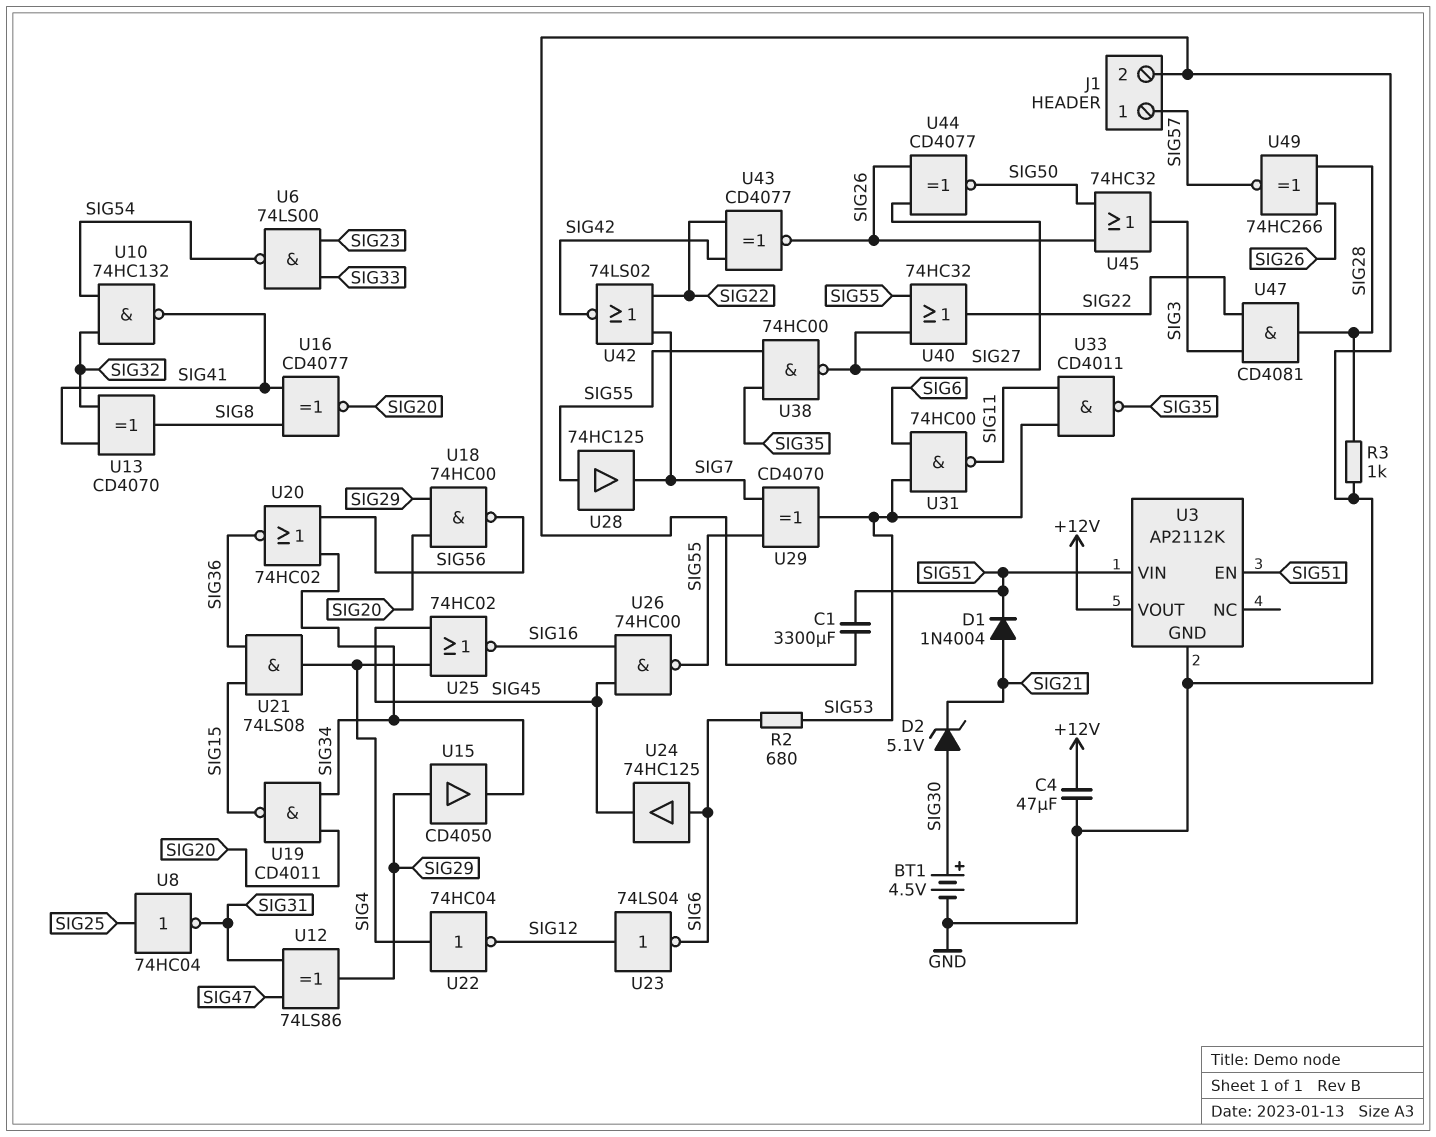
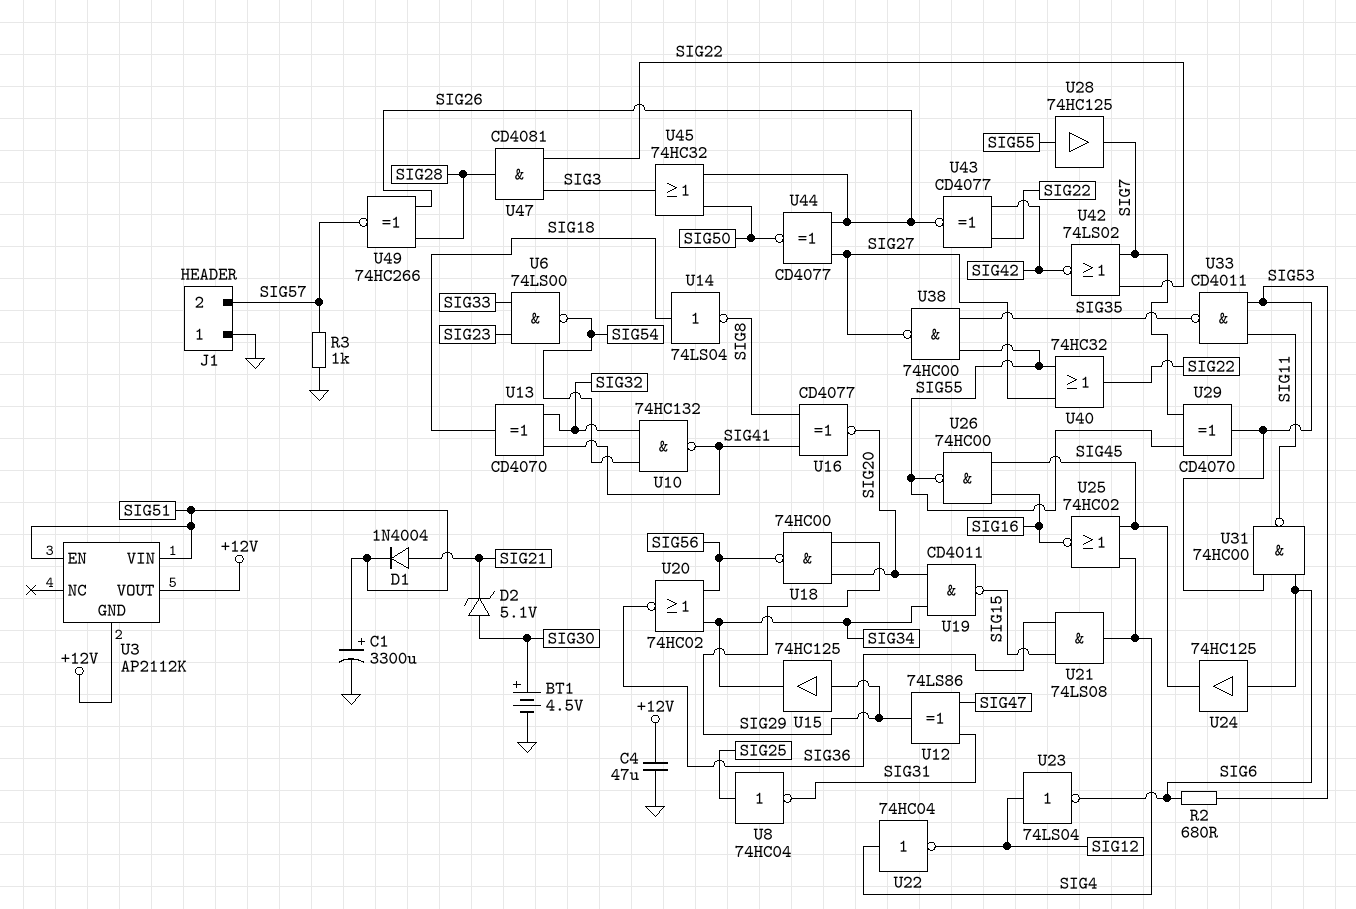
C1: 3300uF (GND, SIG51) -> 3300uF (plus SIG51, minus GND)
J1 pin 1: SIG57 -> GND
J1 pin 2: GND -> SIG57
R3: 1k (GND, SIG28) -> 1k (GND, SIG57)
U3 pin GND: GND -> +12V
U13: XOR CD4070 (in SIG32, in SIG41, out SIG8) -> XOR CD4070 (in SIG32, in SIG41, out SIG18)
U14: none -> NOT 74LS04 (in SIG18, out SIG8)
U15: buffer CD4050 (in SIG29, out SIG34) -> buffer 74HC125 (in SIG29, out SIG34)

